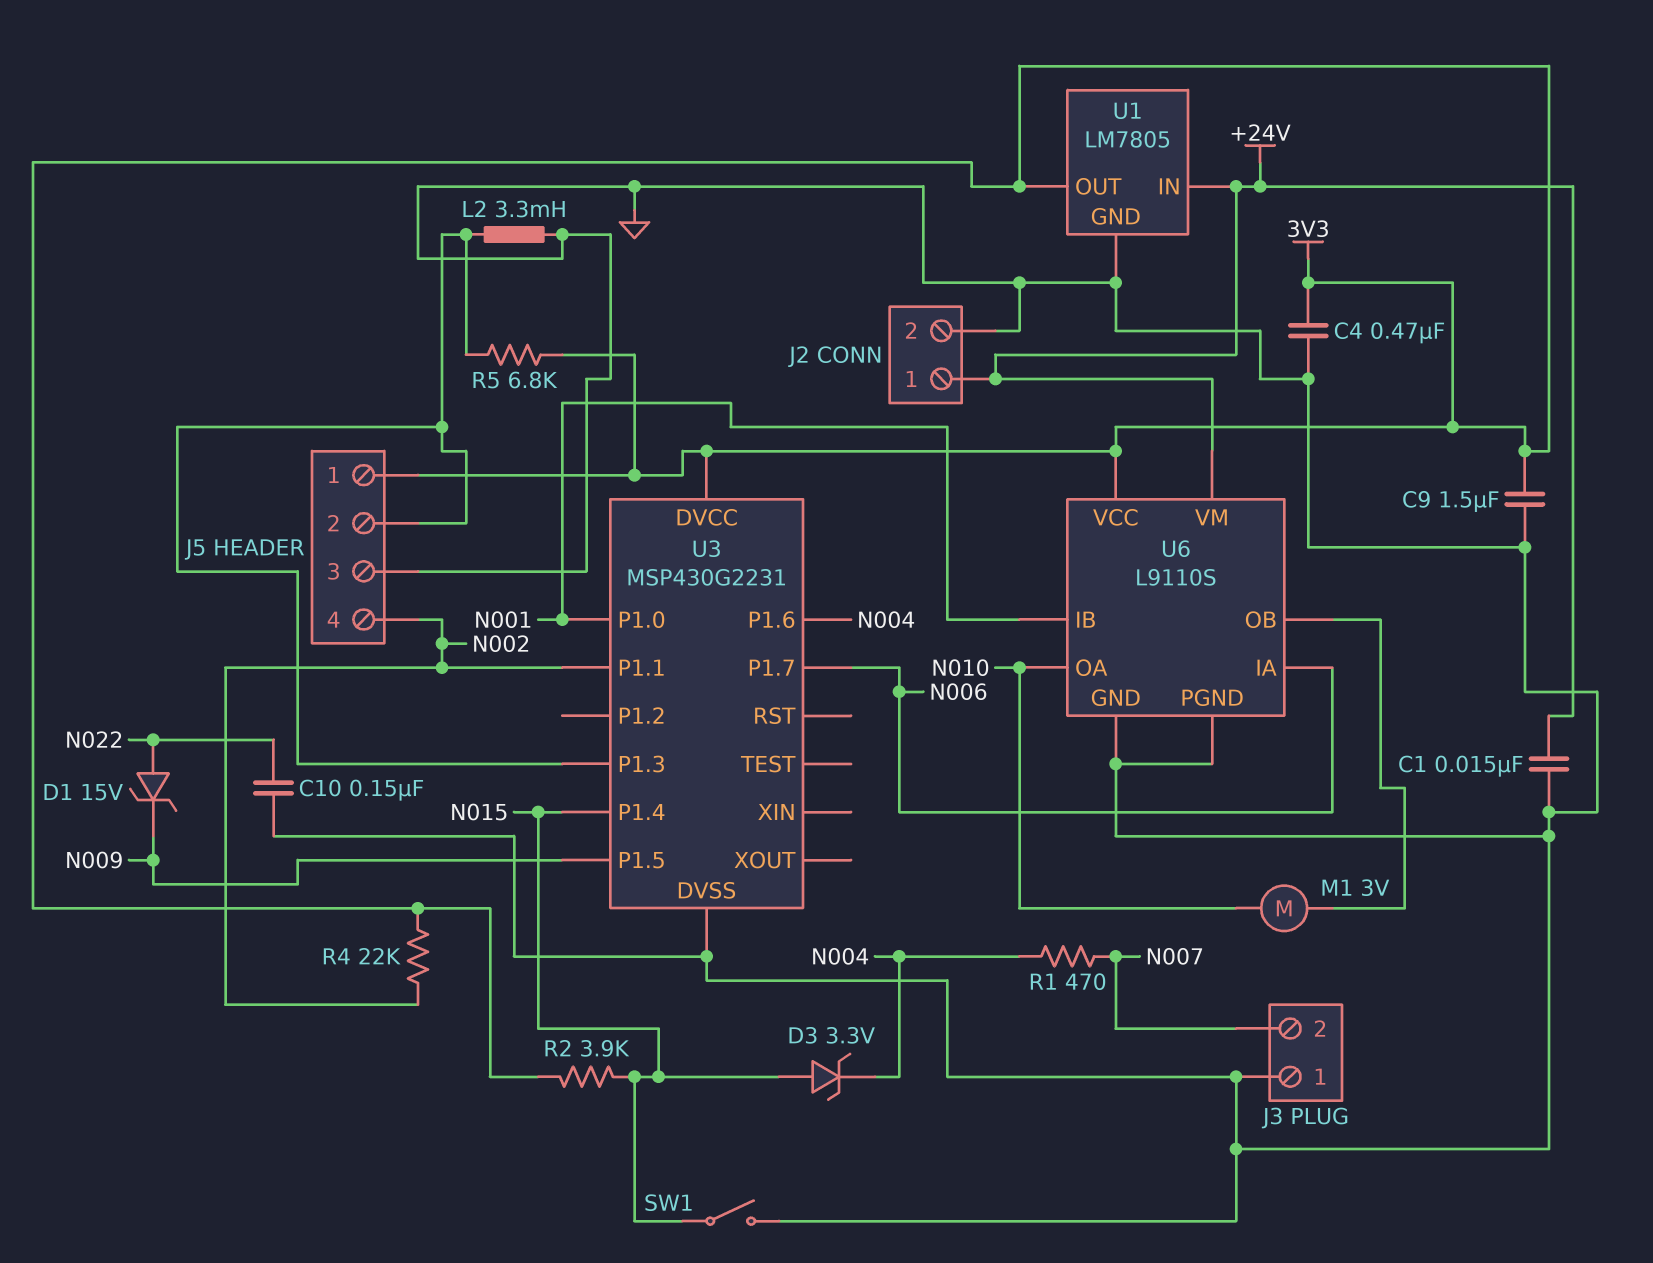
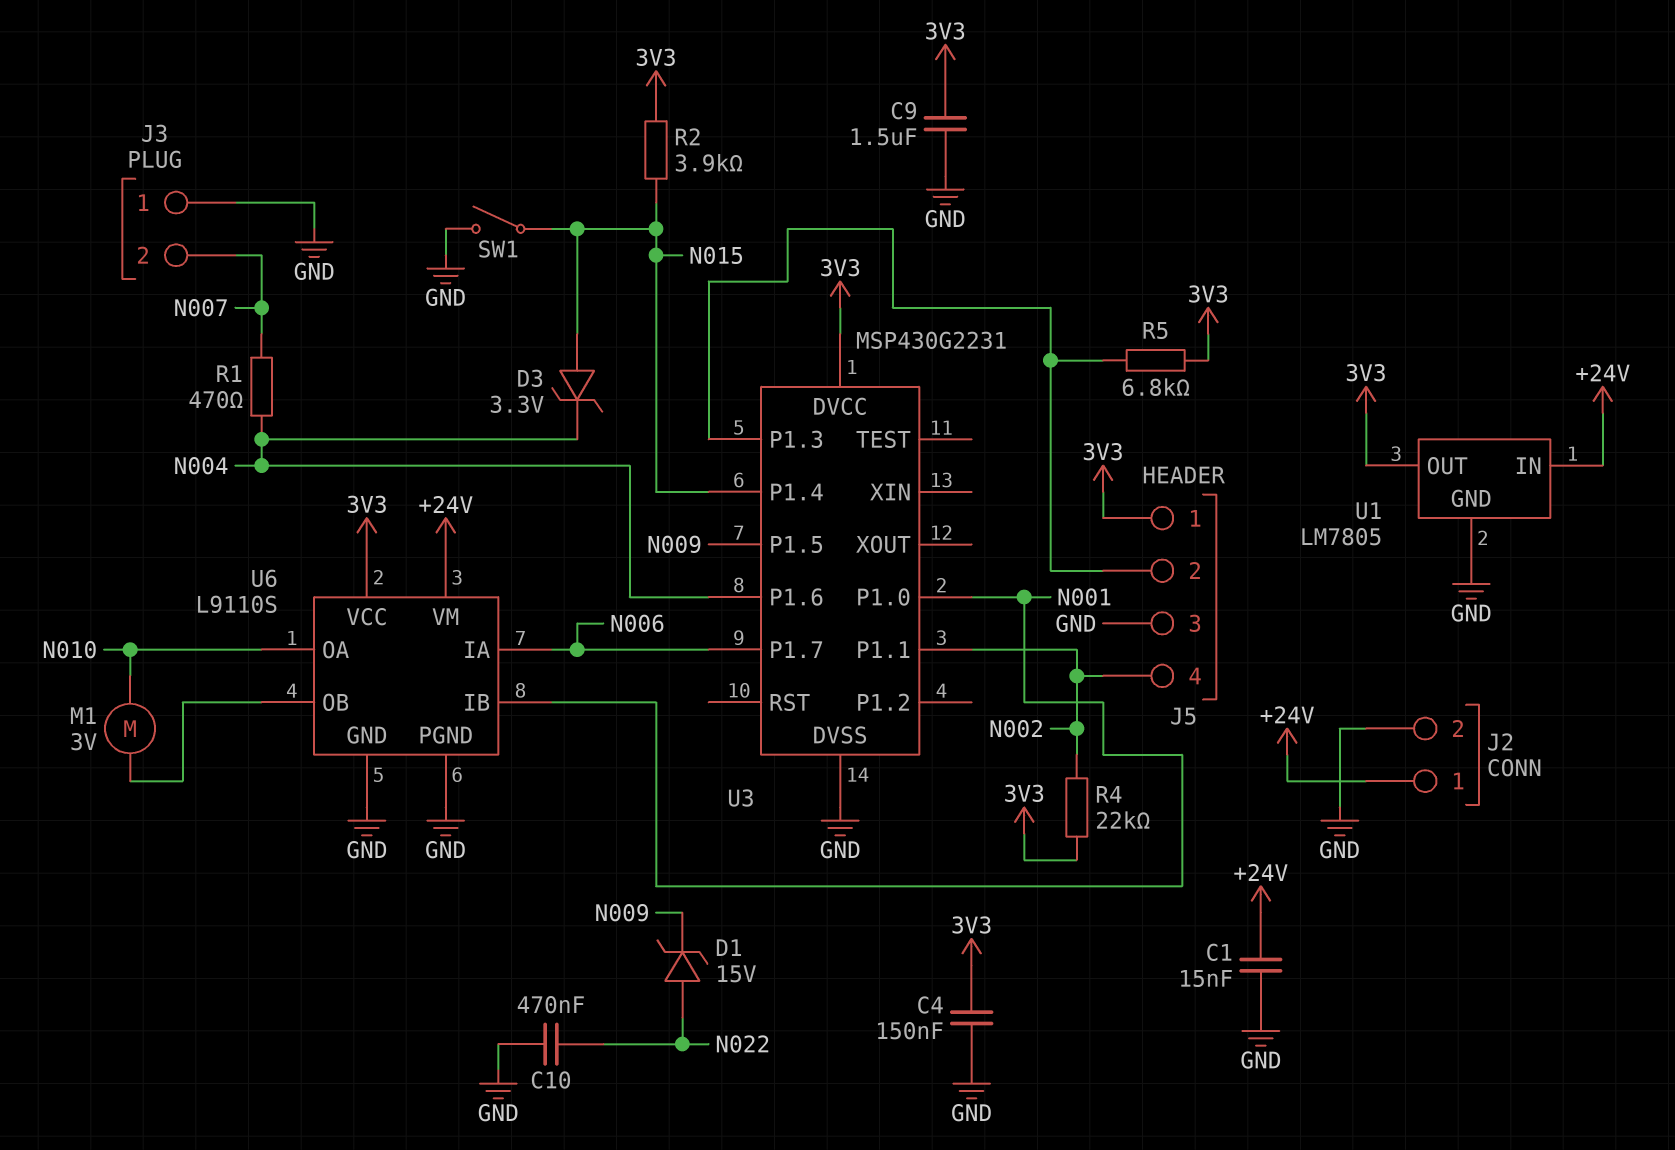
C4: 470nF (3V3, GND) -> 150nF (3V3, GND)
C10: 150nF (GND, N022) -> 470nF (GND, N022)
L2: 3.3mH (GND, J5/2) -> none

